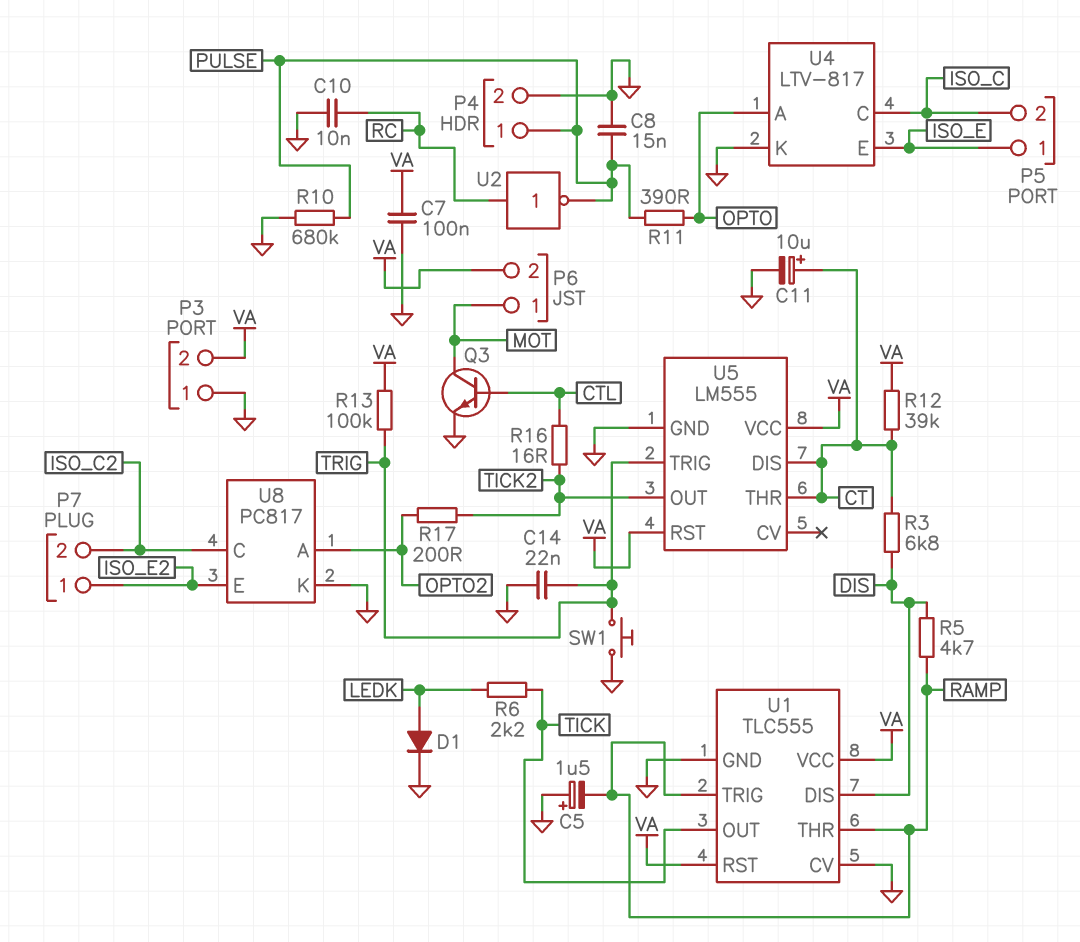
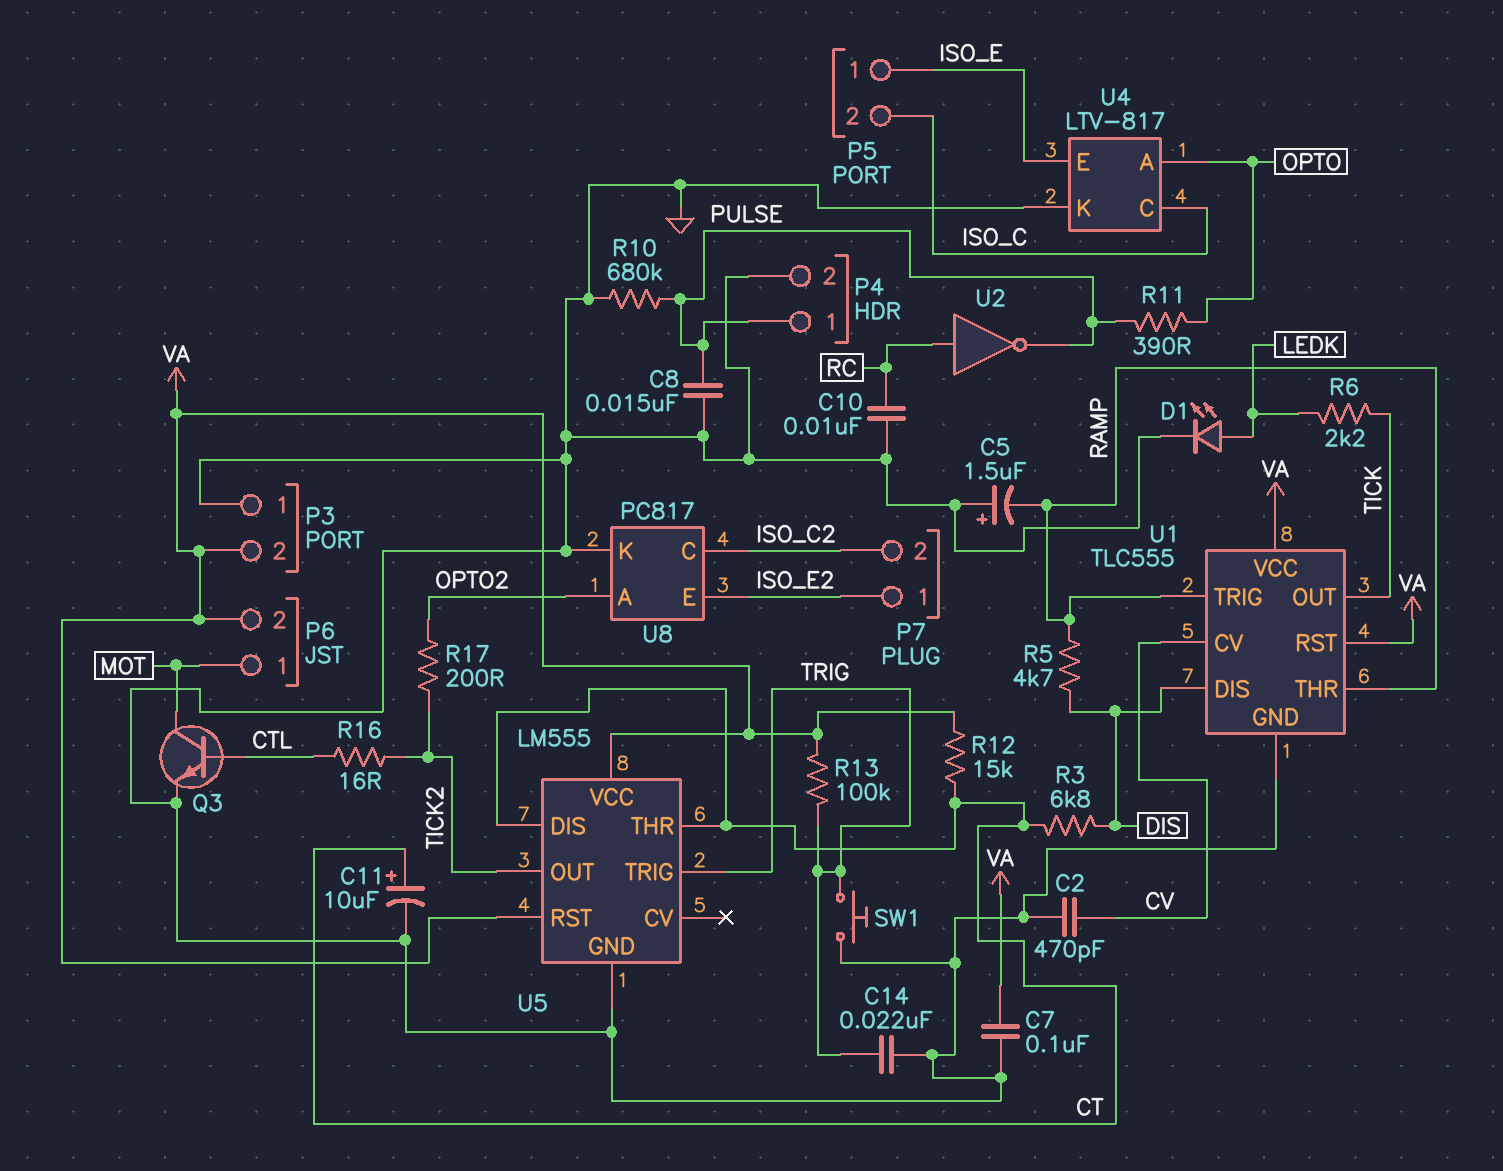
C2: none -> 470pF (CV, GND)
D1: diode (A LEDK, K GND) -> LED (A LEDK, K GND)
R12: 39k (CT, VA) -> 15k (CT, VA)
U1 pin CV: GND -> CV

